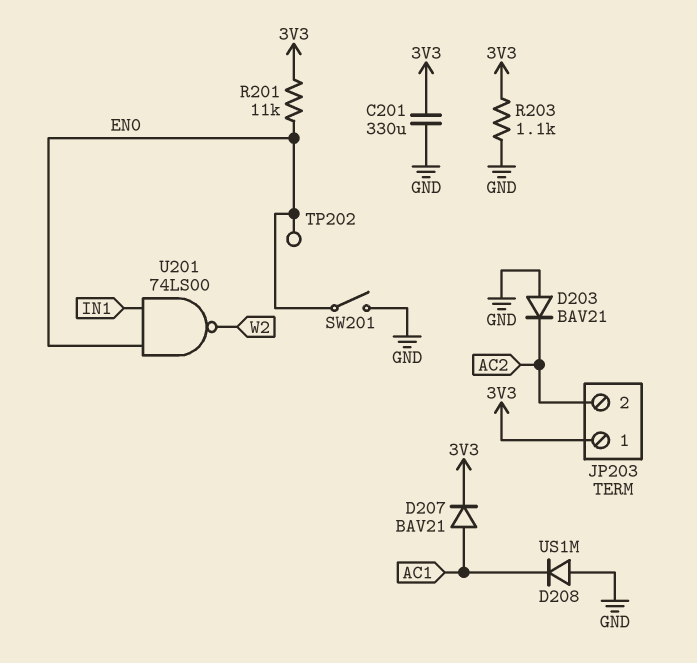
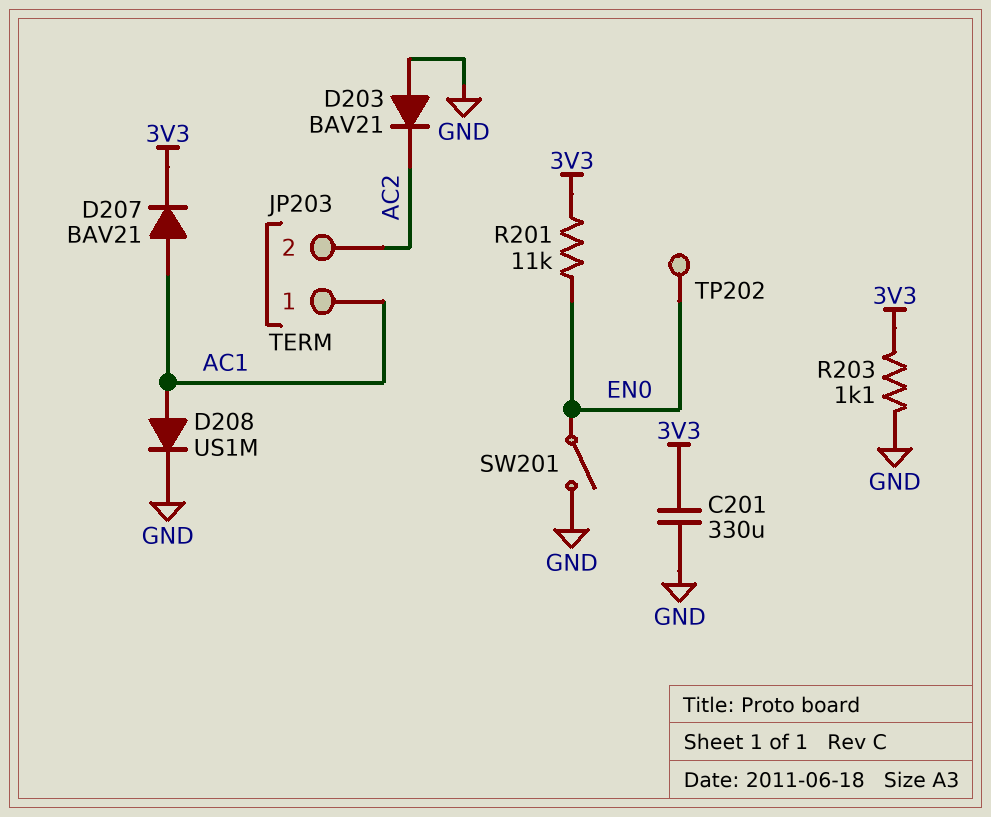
D208: diode US1M (A GND, K AC1) -> diode US1M (A AC1, K GND)
JP203 pin 1: 3V3 -> AC1
U201: NAND 74LS00 (in EN0, in IN1, out W2) -> none

